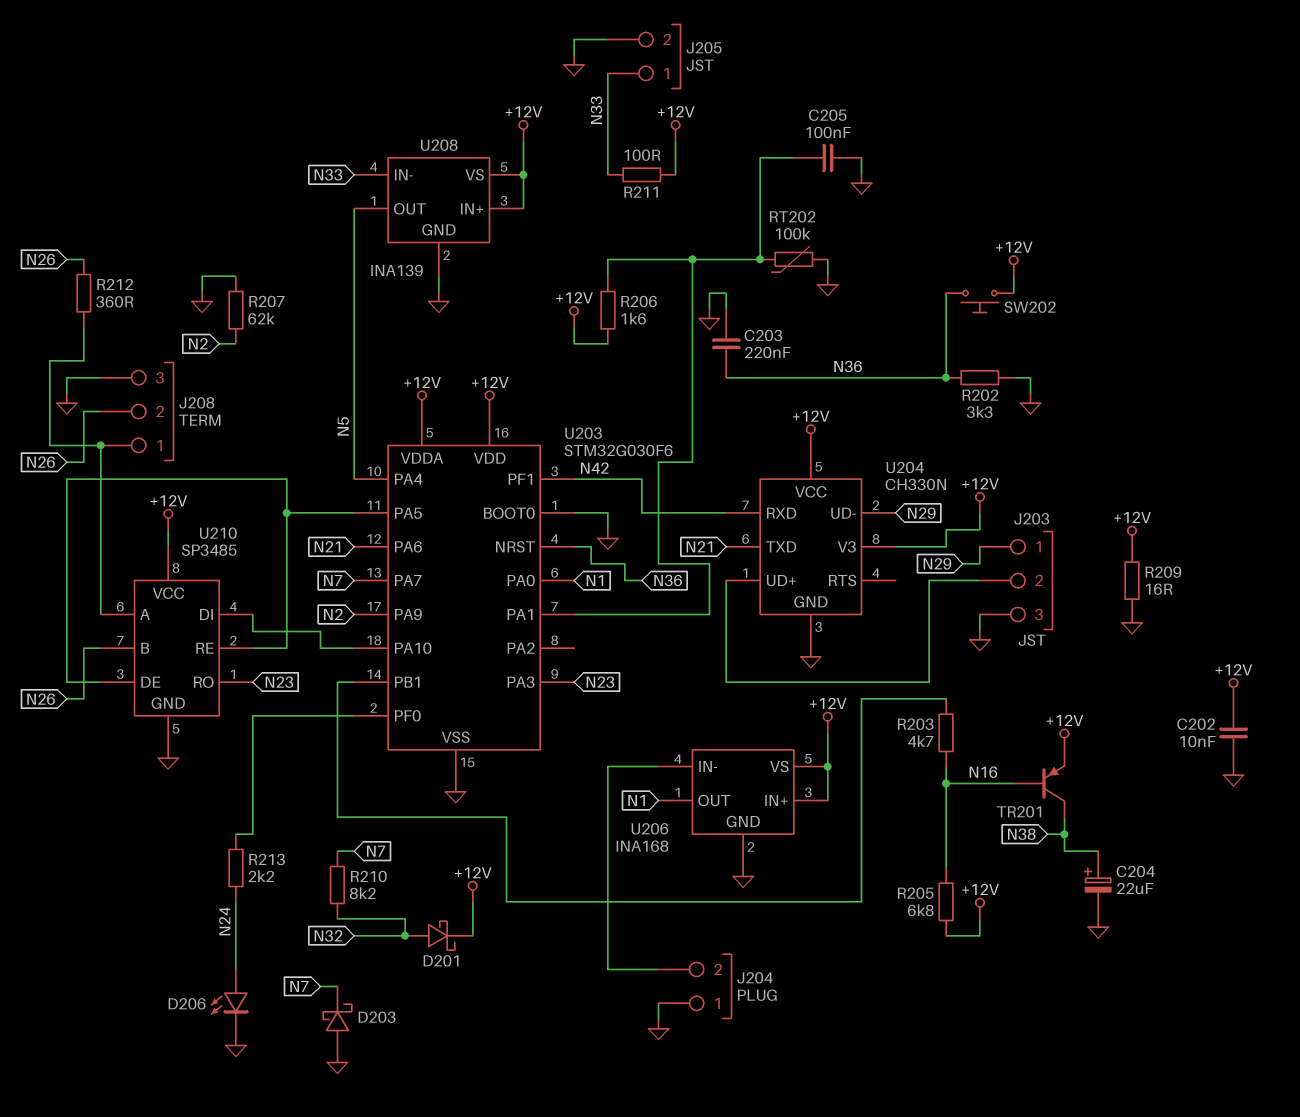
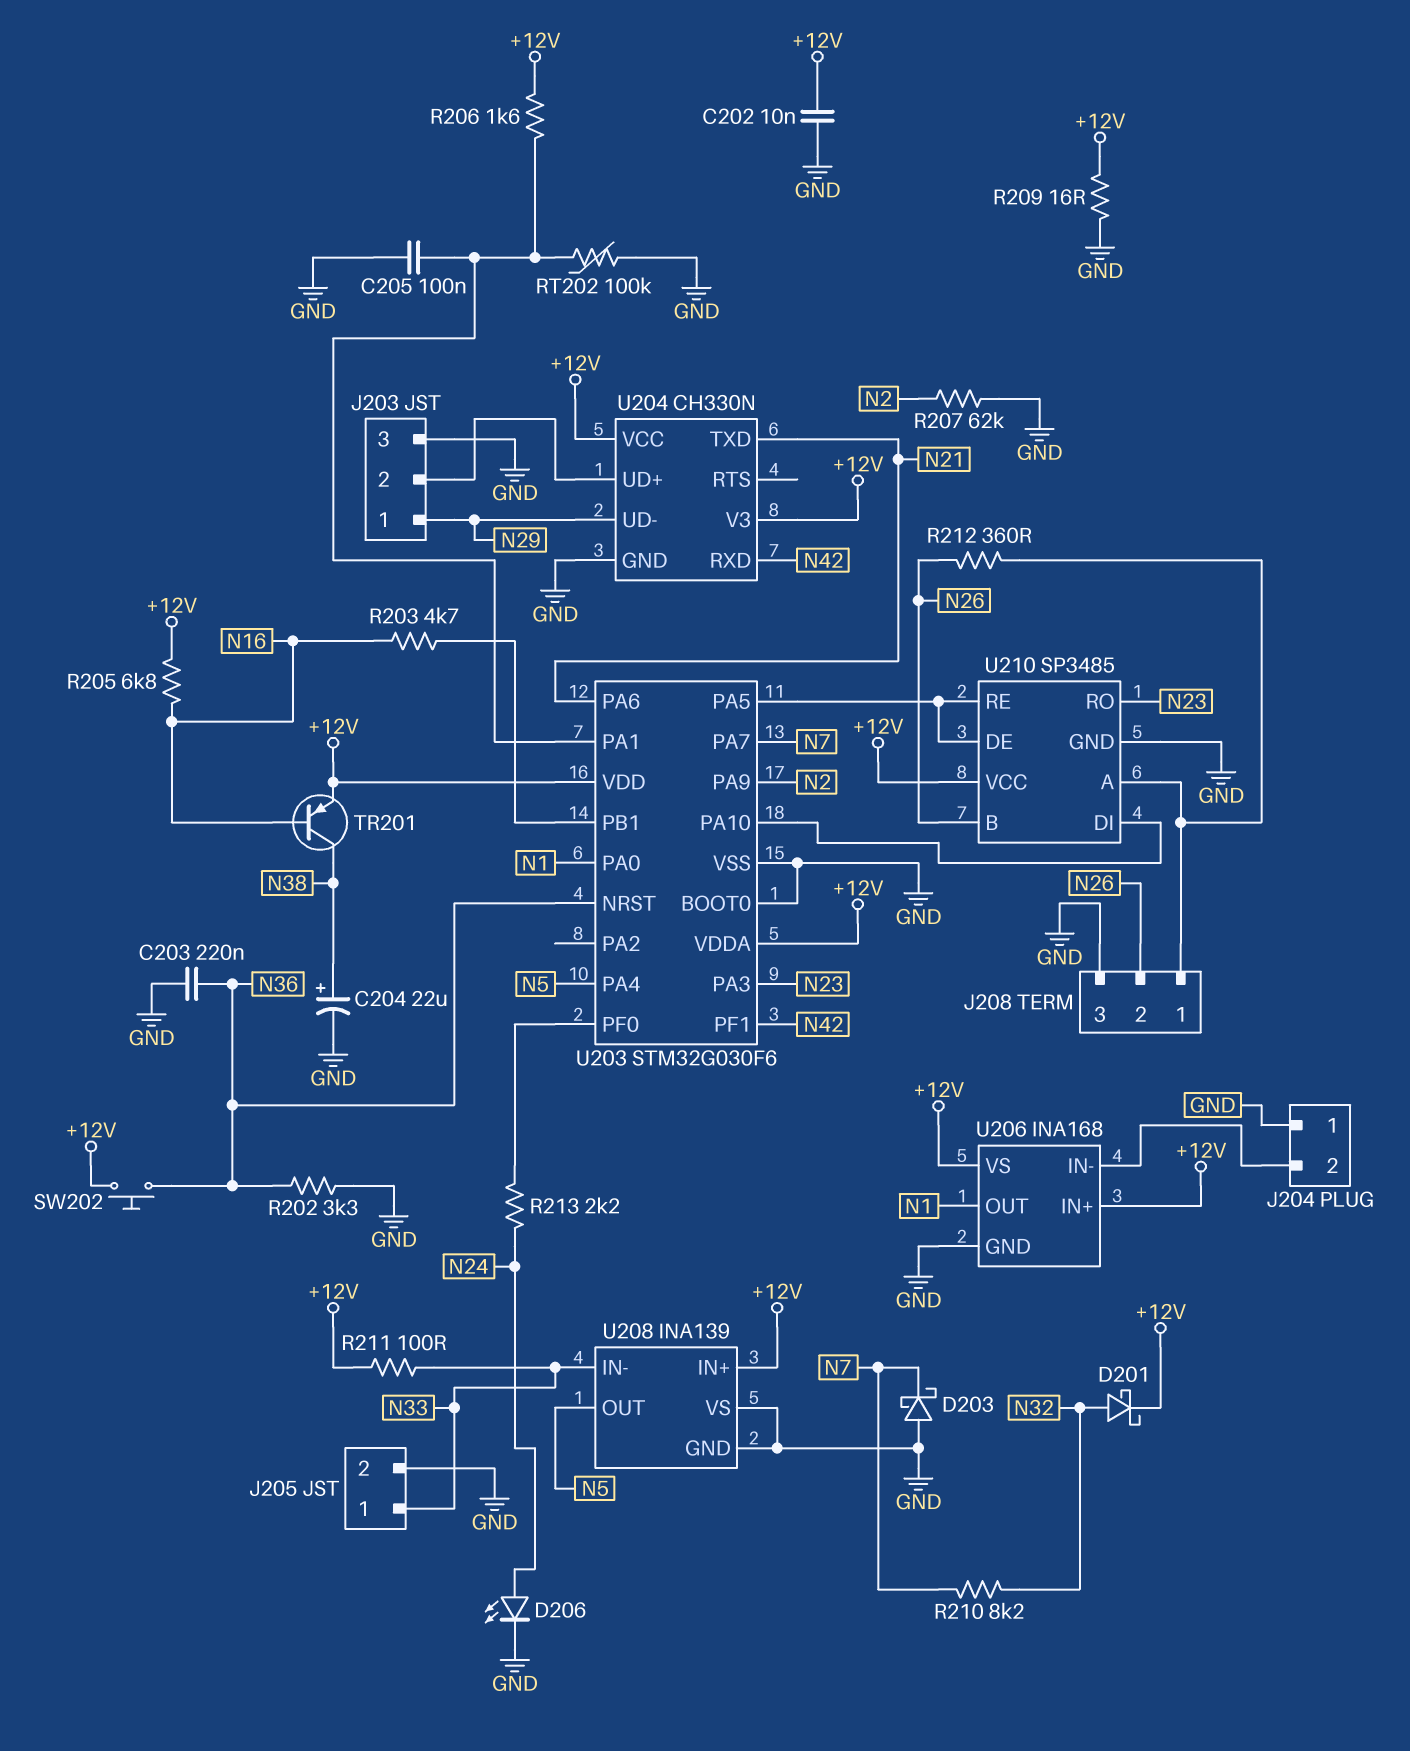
U208 pin VS: +12V -> GND

